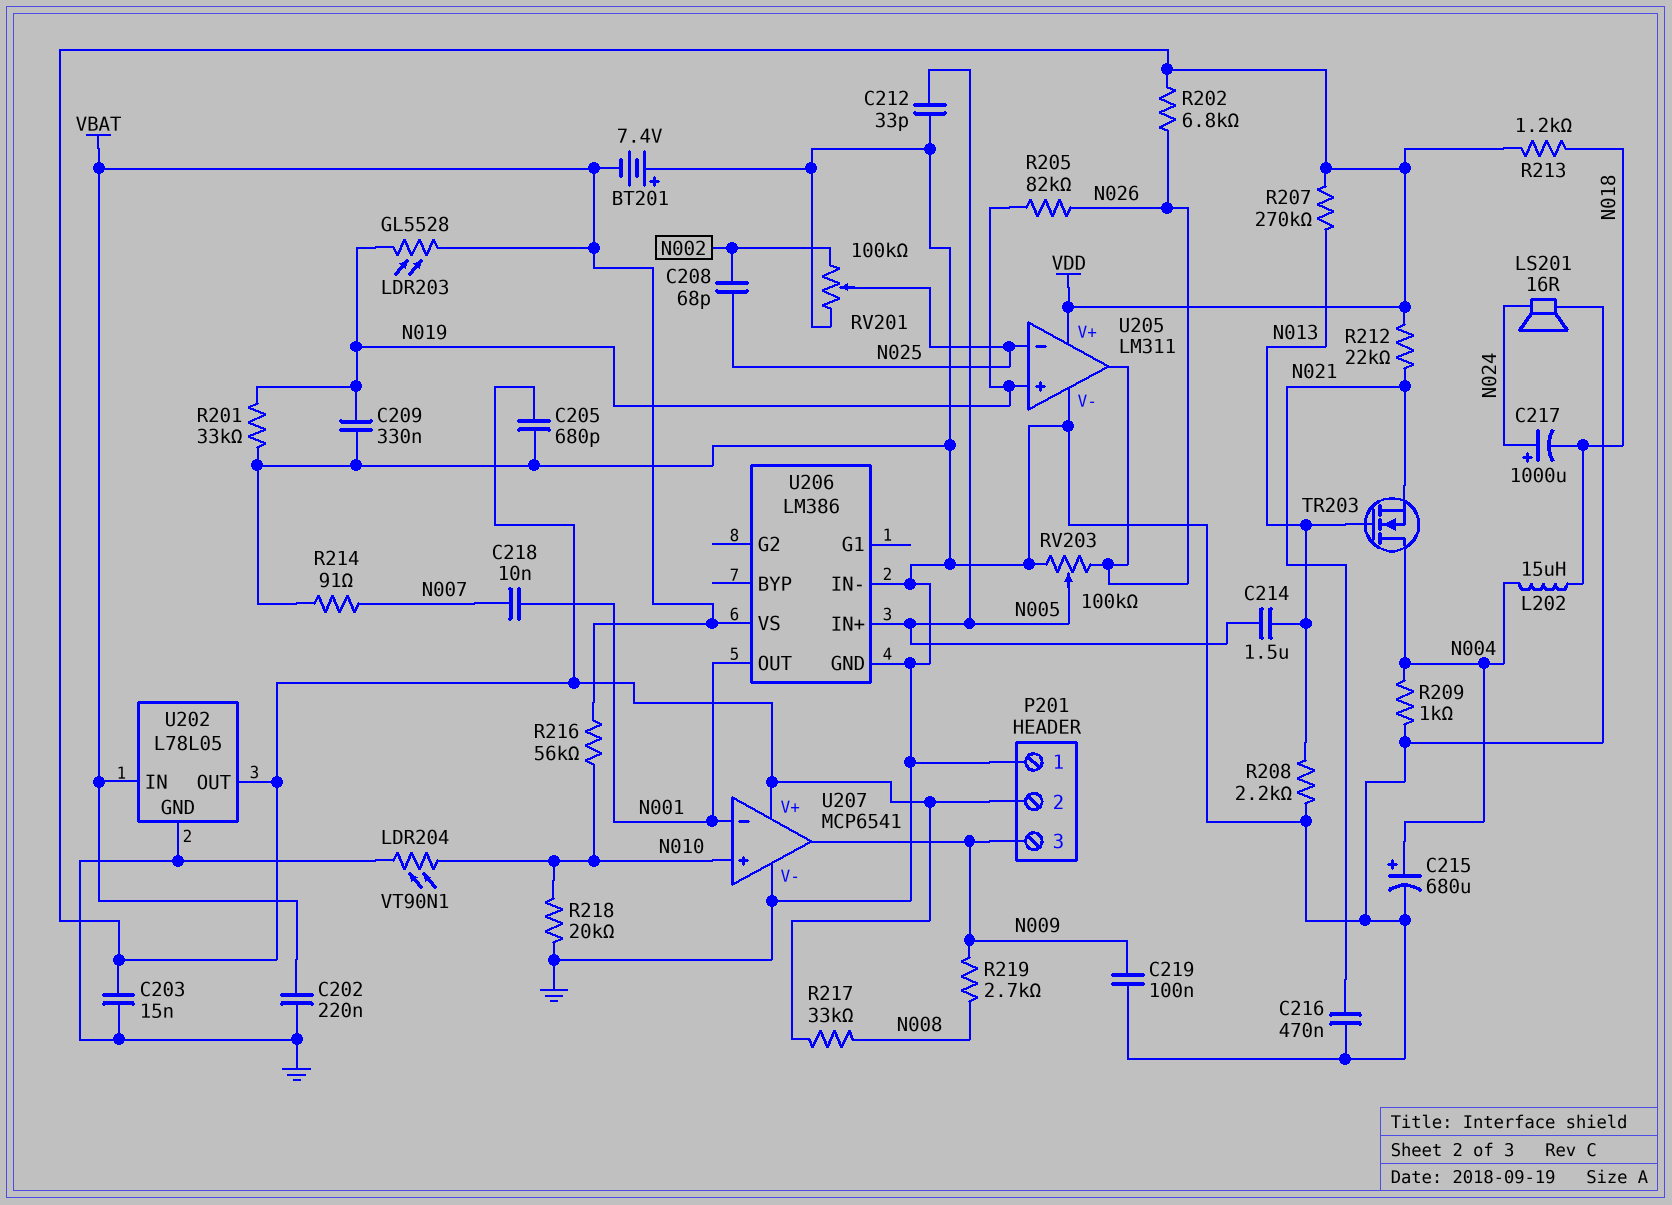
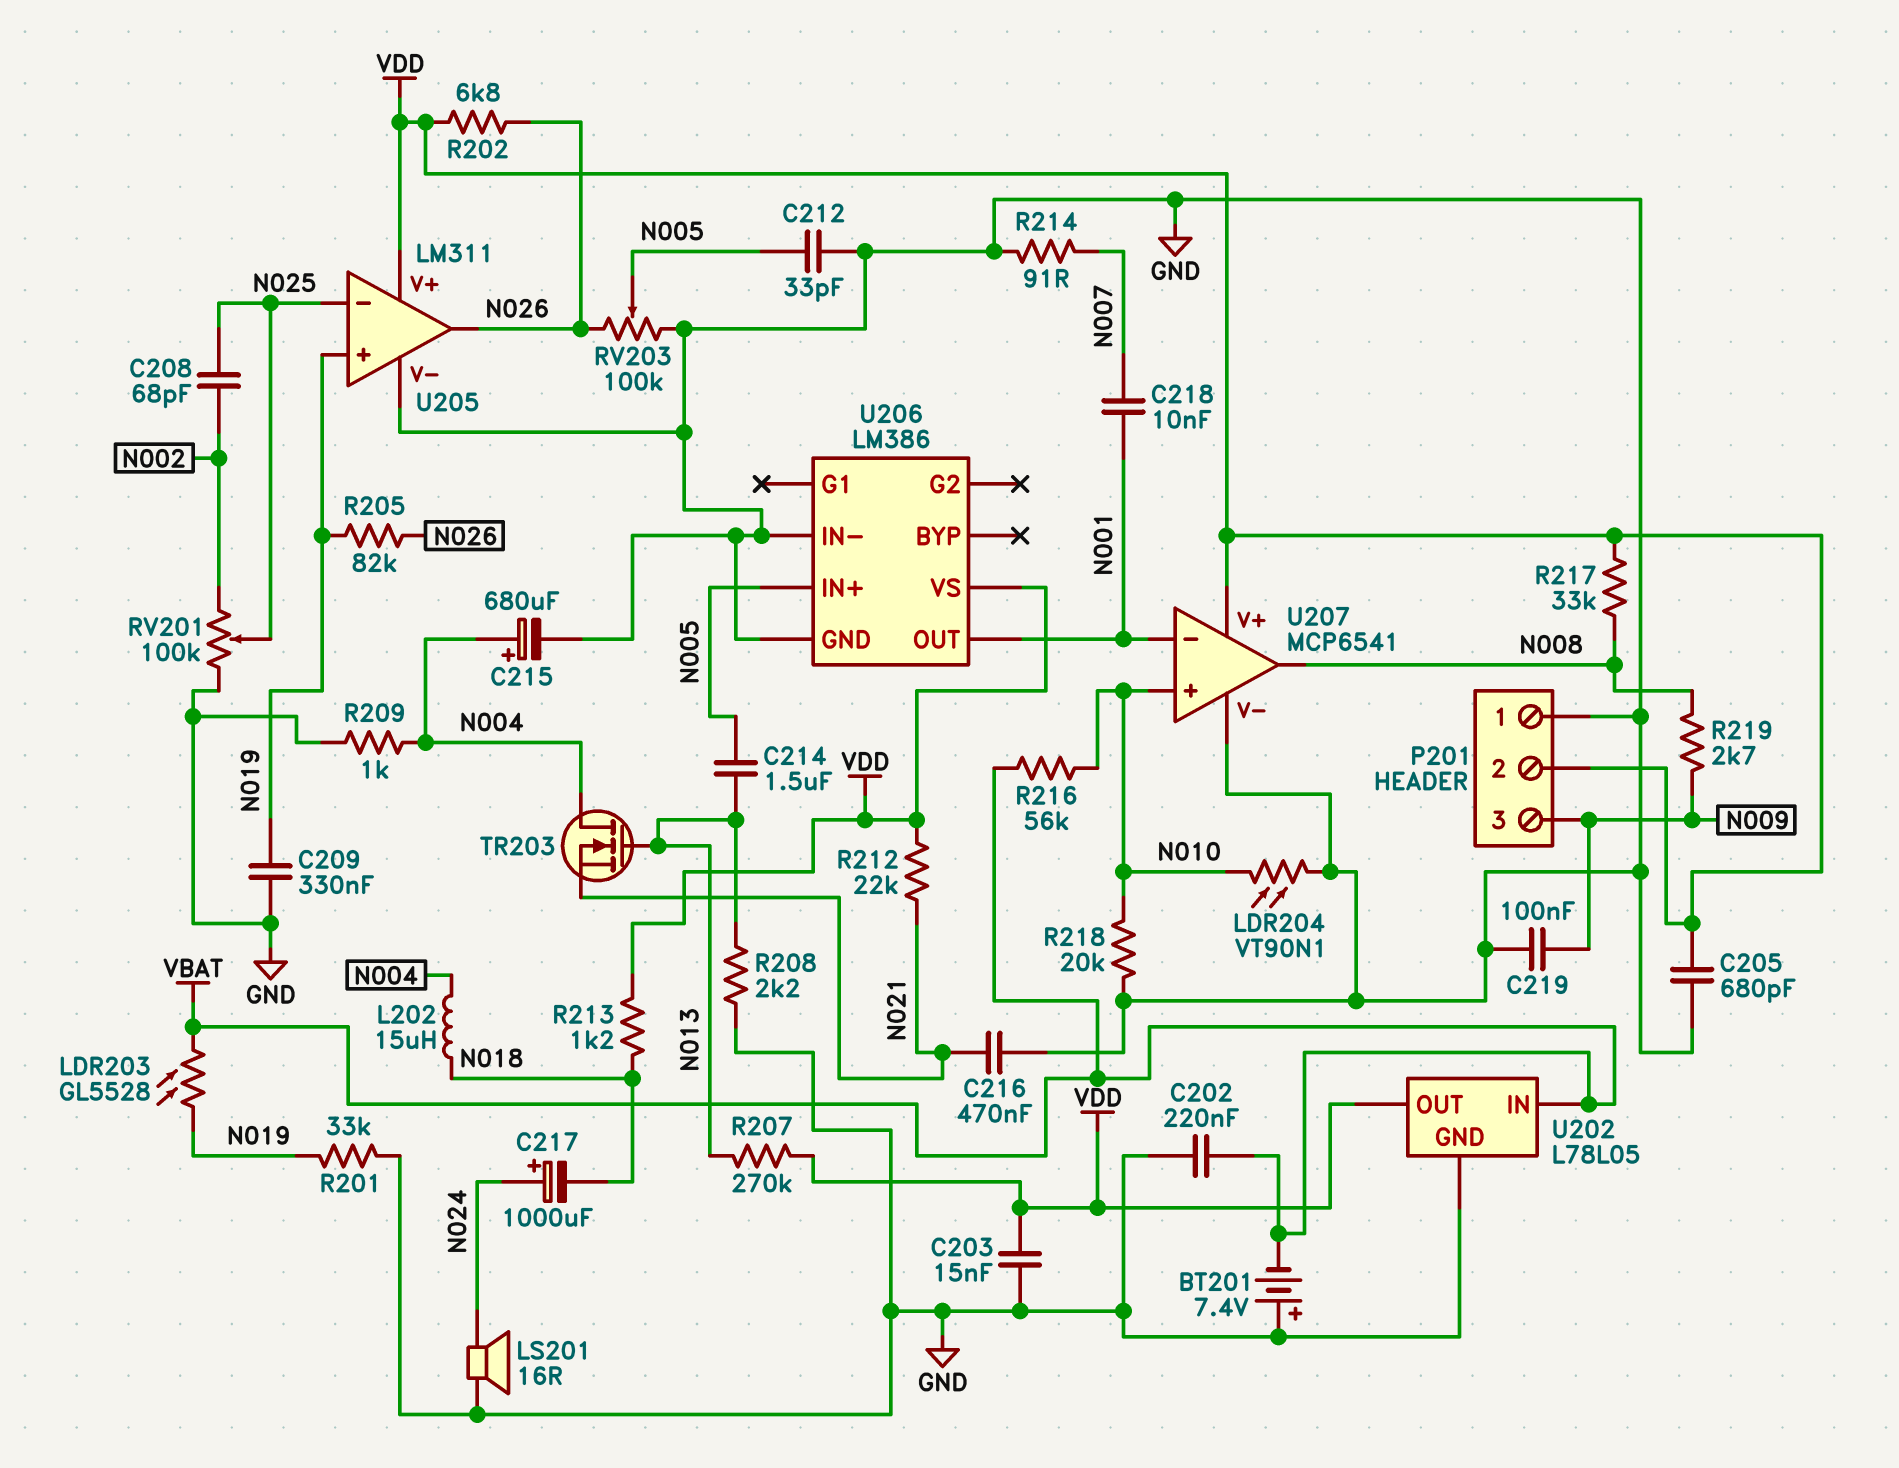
U206 pin VS: VBAT -> VDD
U207 pin out: N009 -> N008

